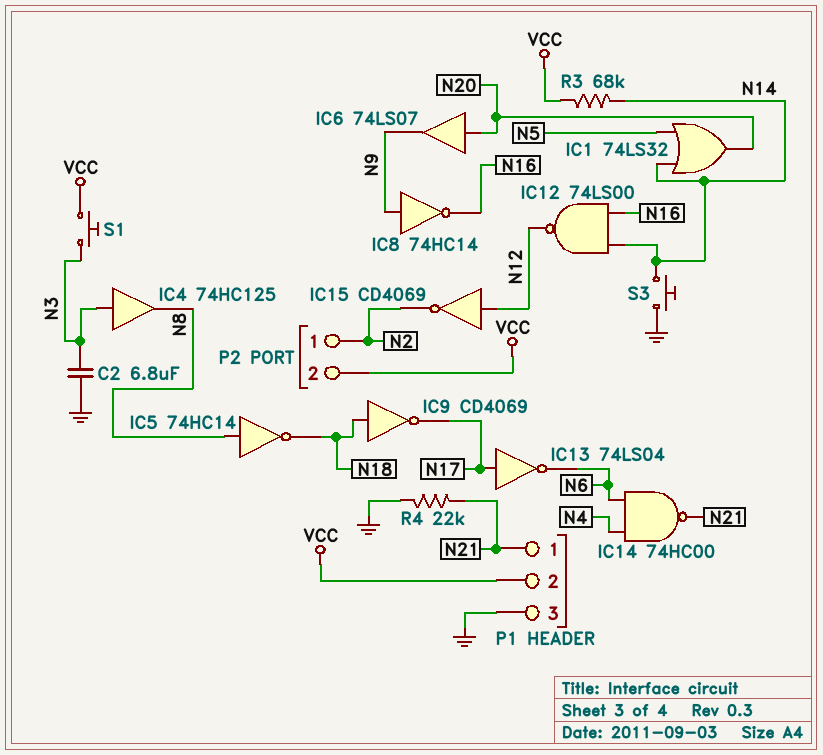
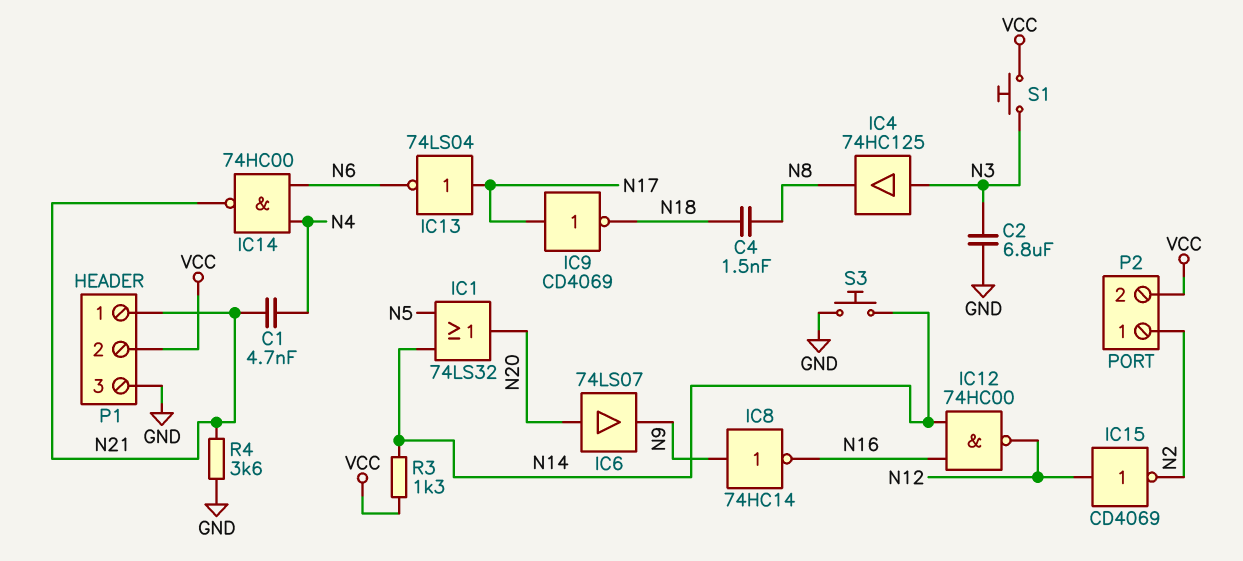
C1: none -> 4.7nF (N4, N21)
C4: none -> 1.5nF (N8, N18)
IC5: NOT 74HC14 (in N8, out N18) -> none
IC9: NOT CD4069 (in N18, out N17) -> NOT CD4069 (in N17, out N18)
IC12: NAND 74LS00 (in N14, in N16, out N12) -> NAND 74HC00 (in N14, in N16, out N12)
R3: 68k (N14, VCC) -> 1.3k (N14, VCC)
R4: 22k (GND, N21) -> 3.6k (GND, N21)

